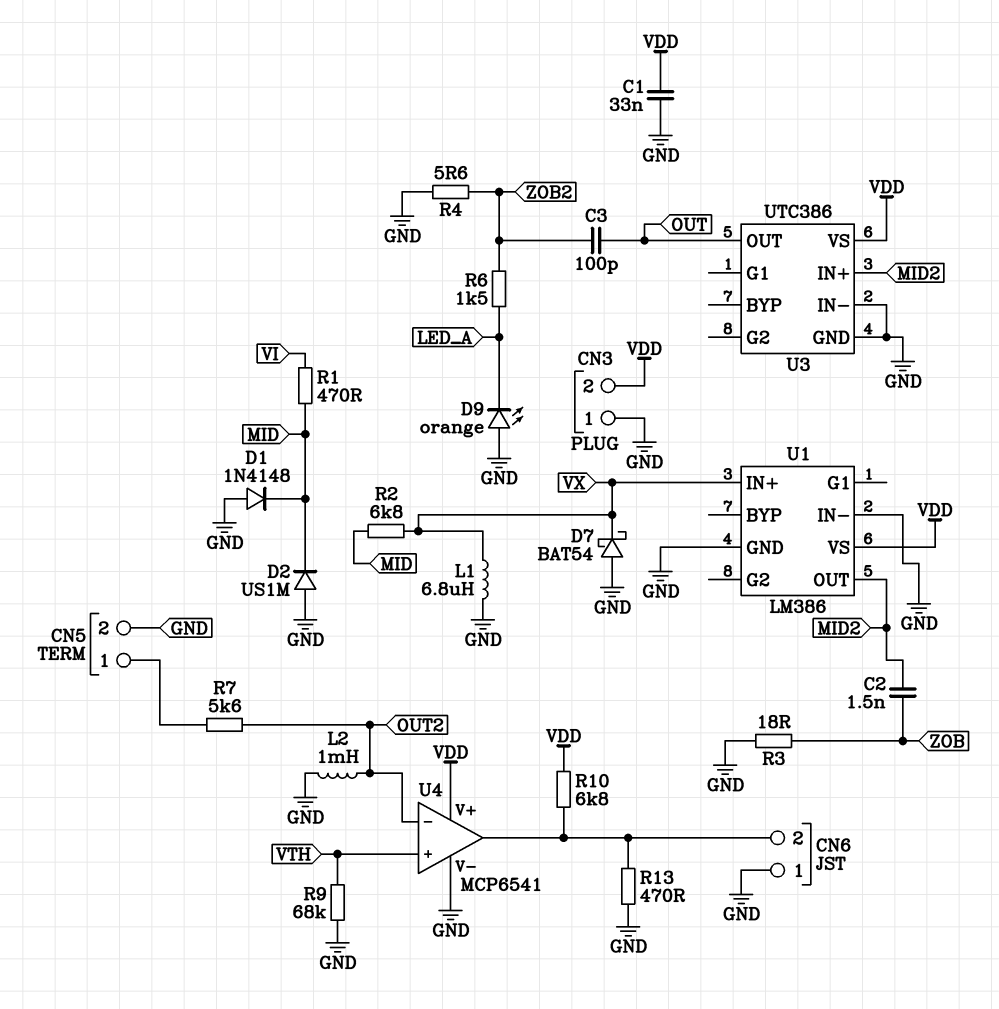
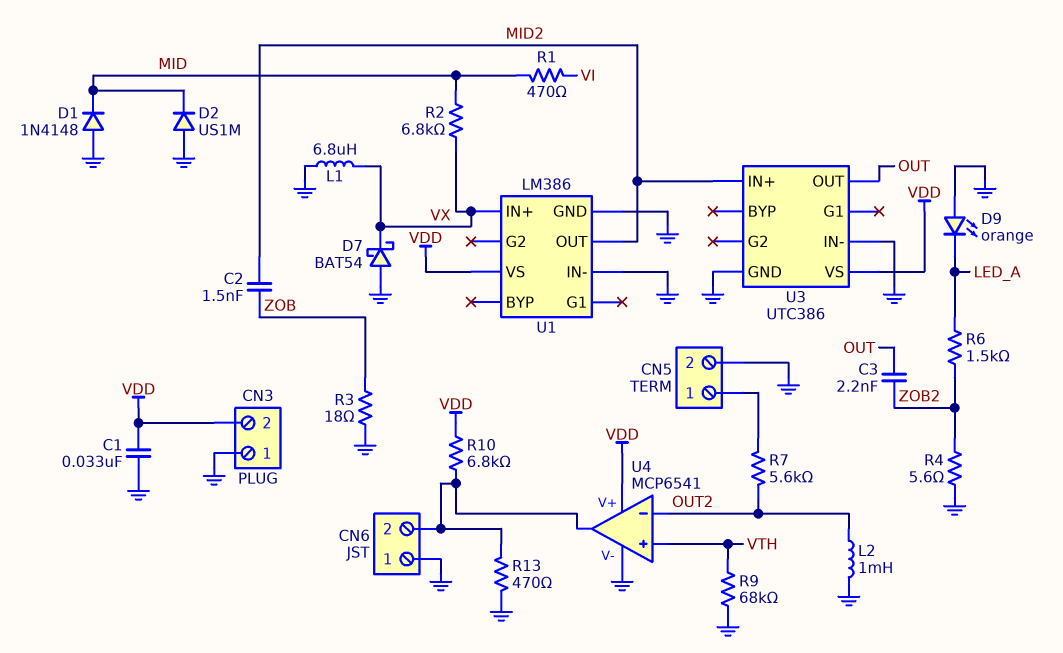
C3: 100pF (OUT, ZOB2) -> 2.2nF (OUT, ZOB2)

